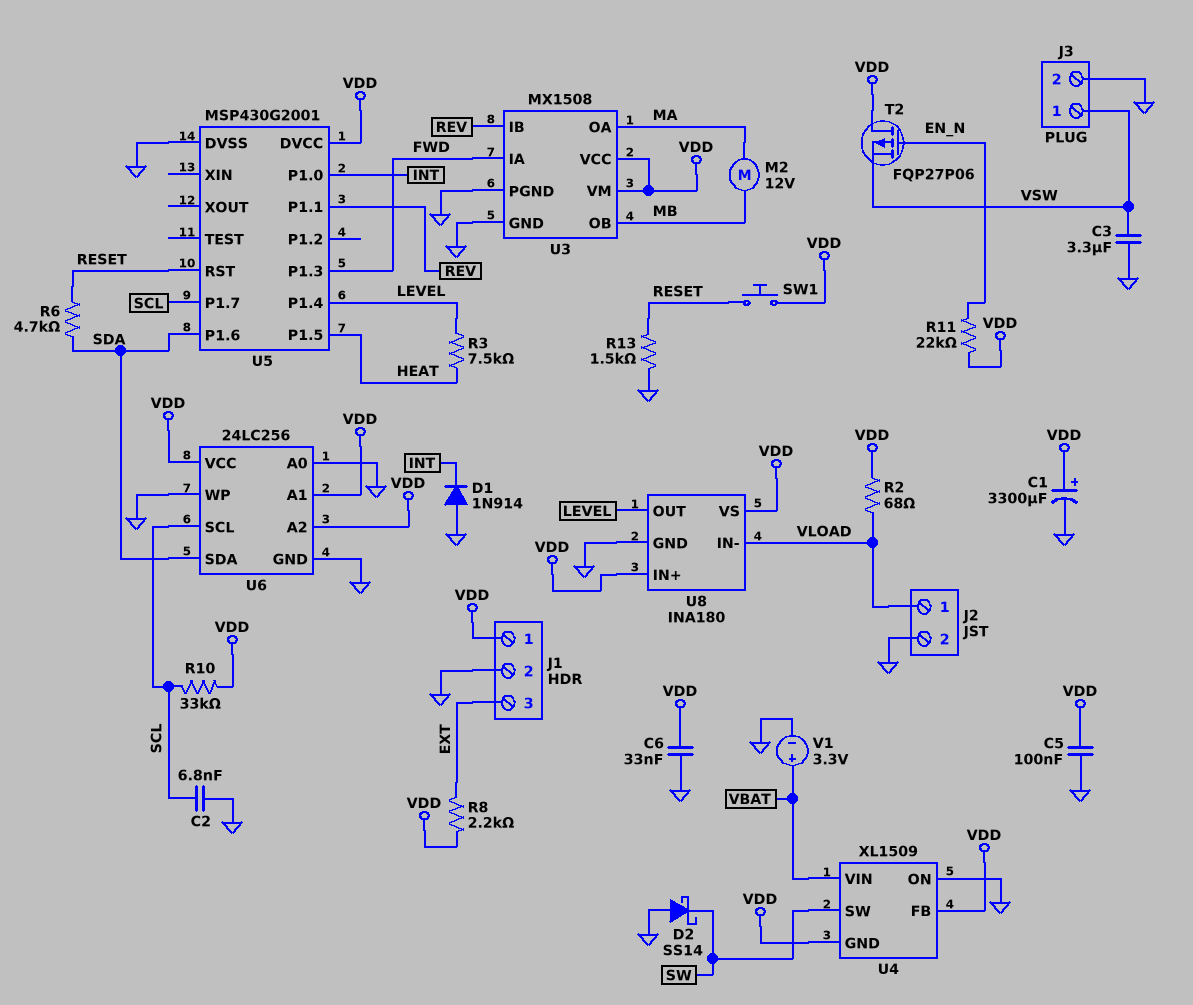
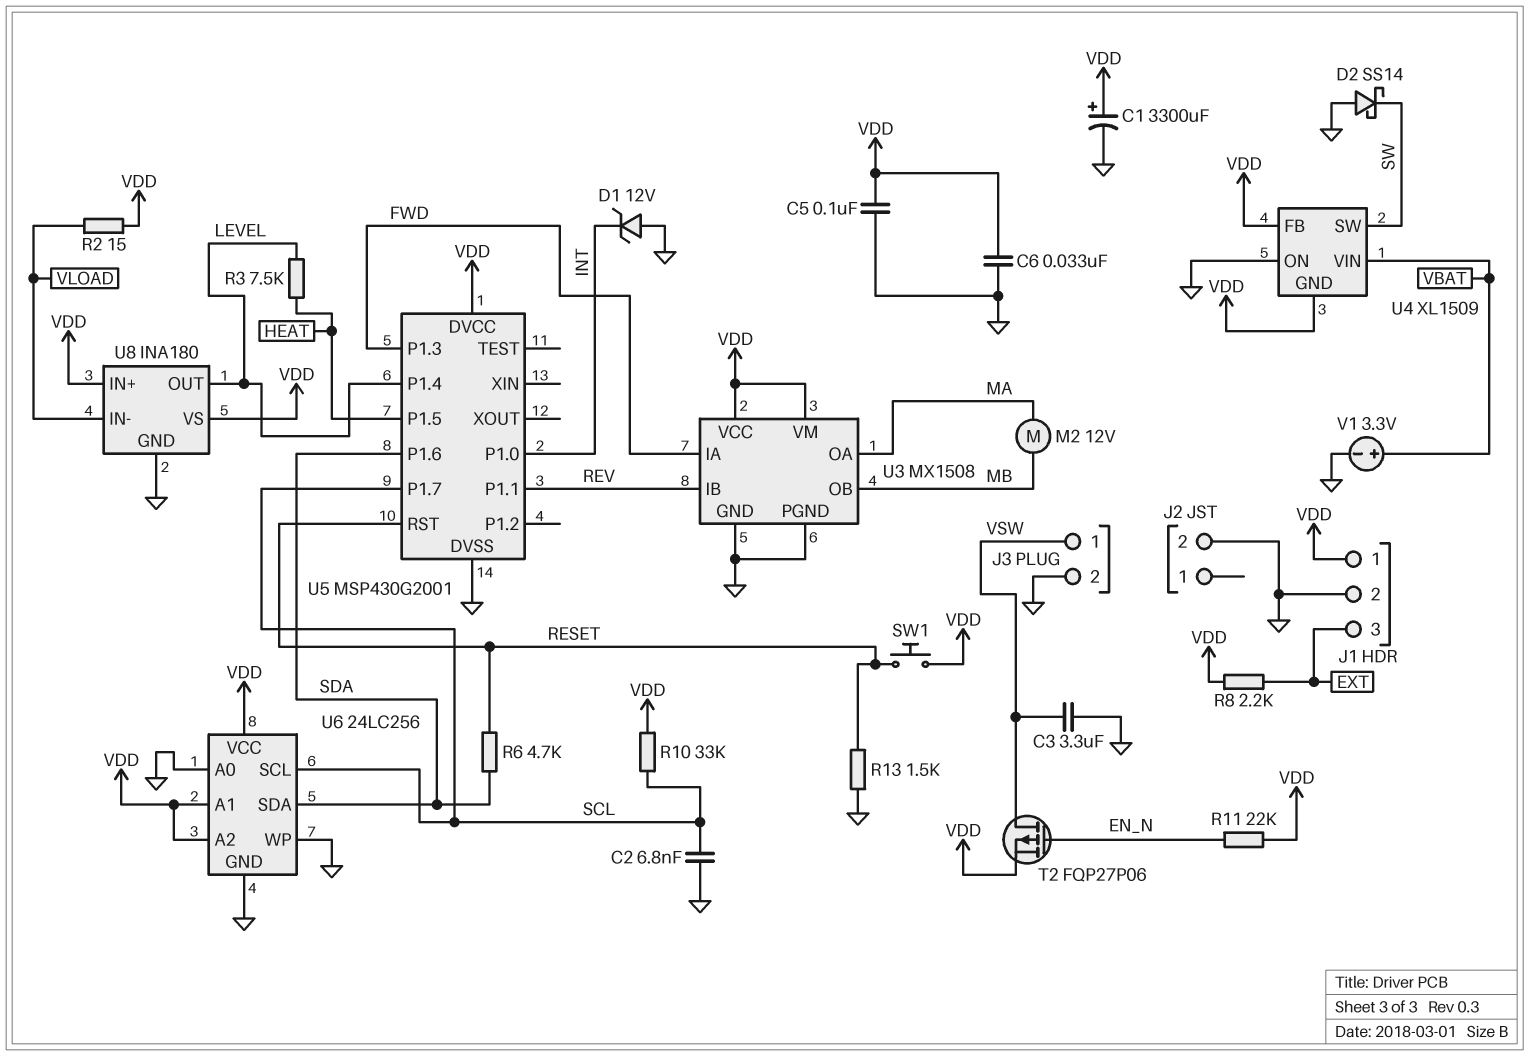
D1: diode 1N914 (A GND, K INT) -> zener 12V (A GND, K INT)
J2 pin 1: VLOAD -> none
R2: 68 (VDD, VLOAD) -> 15 (VDD, VLOAD)
T2: PMOS FQP27P06 (G EN_N, D VDD, S VSW) -> PMOS FQP27P06 (G EN_N, D VSW, S VDD)

